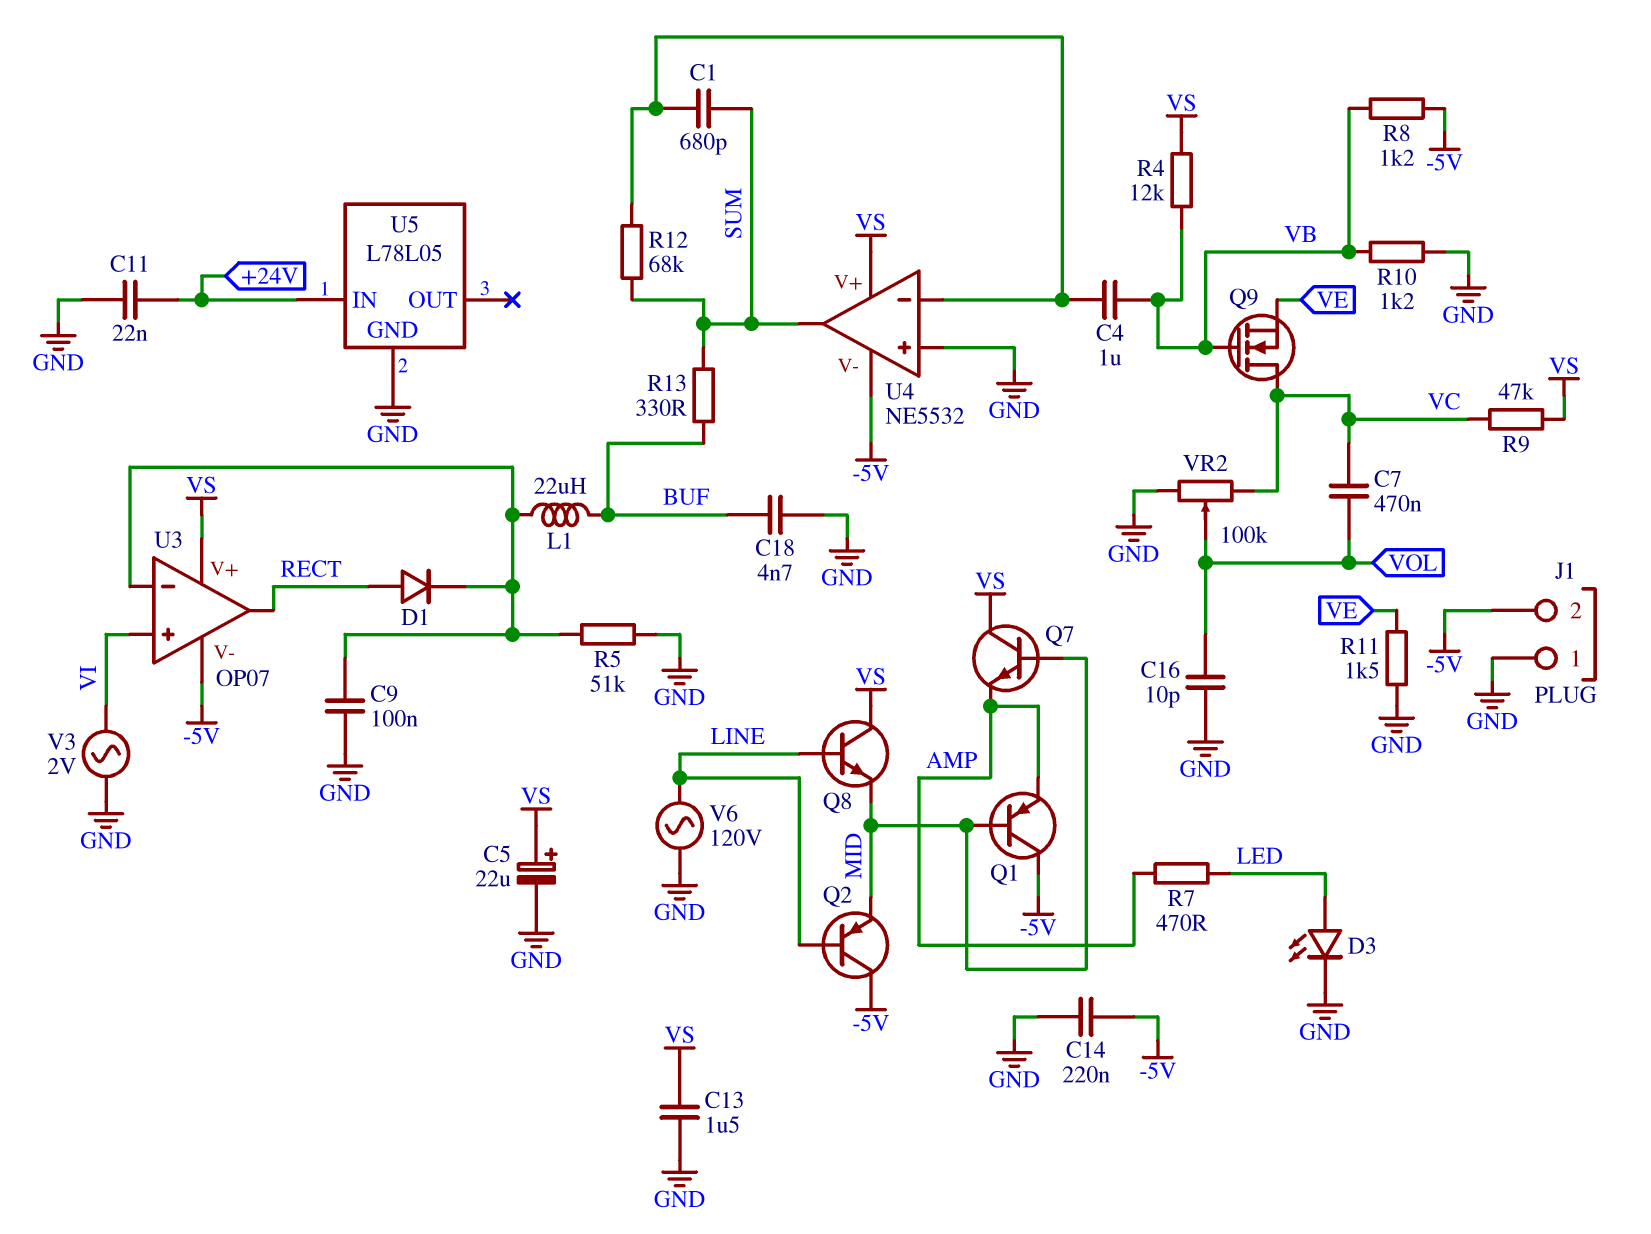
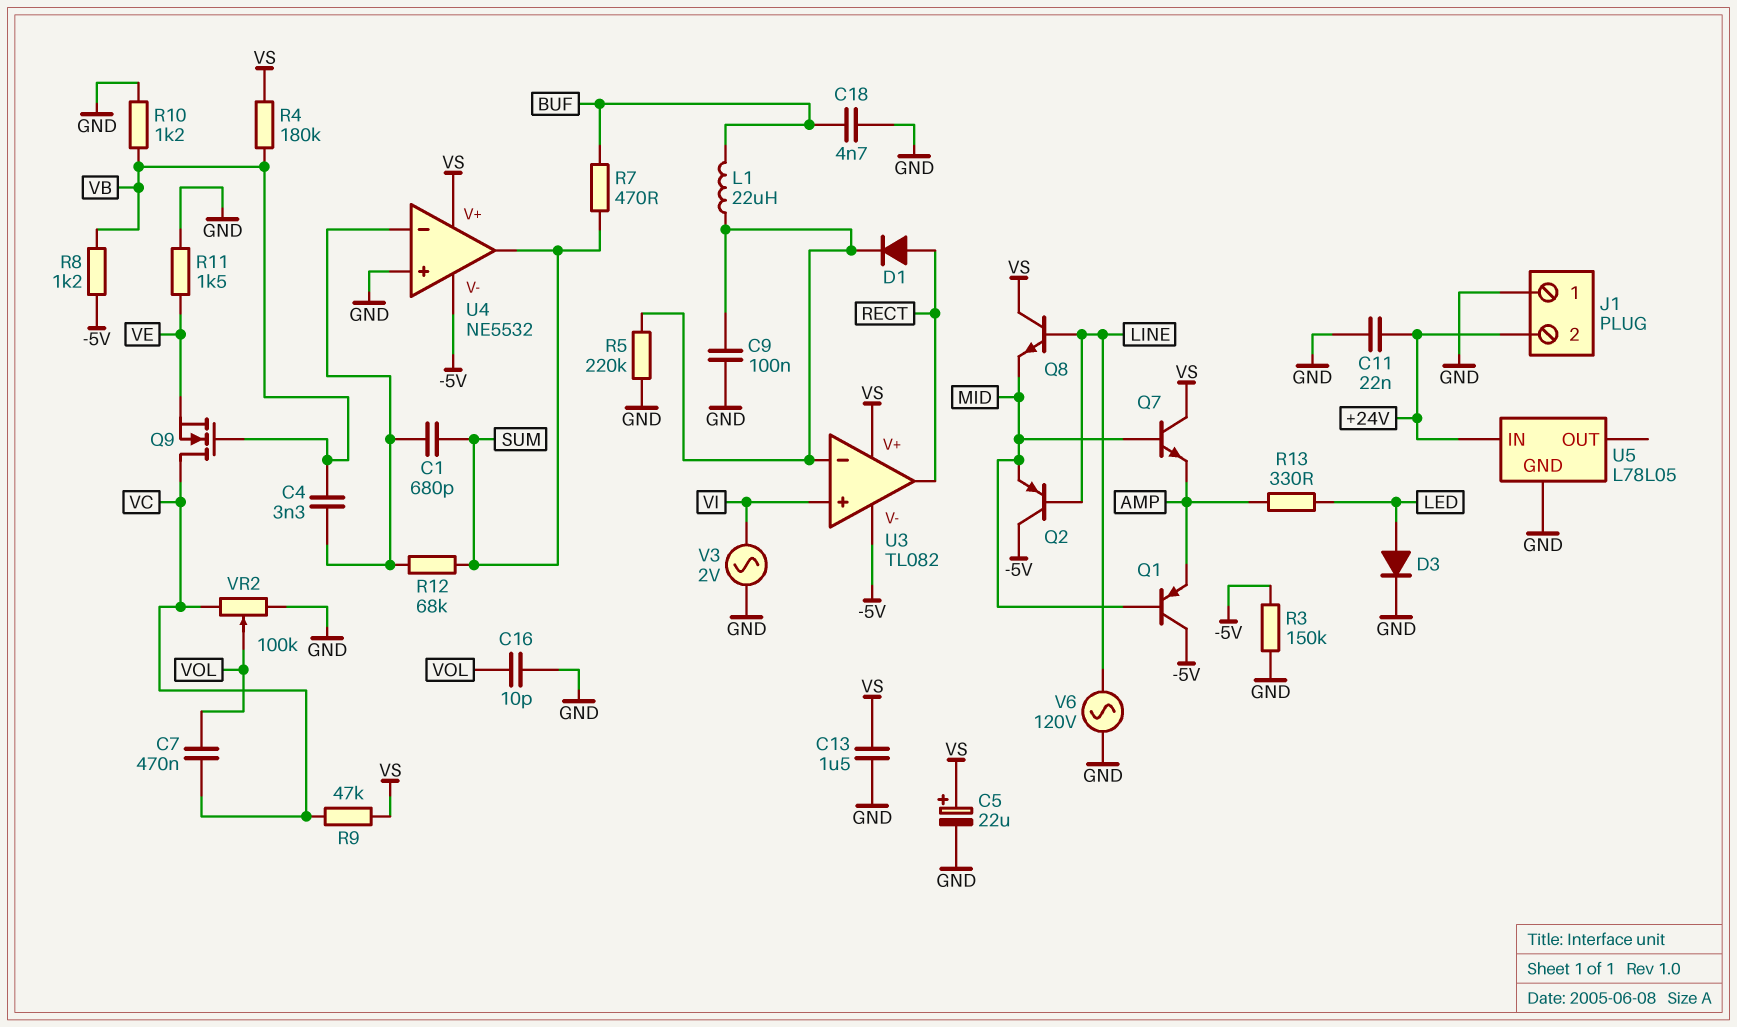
C4: 1uF (U4/in-, VB) -> 3.3nF (U4/in-, VB)
C14: 220nF (-5V, GND) -> none
D3: LED (A LED, K GND) -> diode (A LED, K GND)
J1 pin 2: -5V -> +24V
R3: none -> 150k (-5V, GND)
R4: 12k (VB, VS) -> 180k (VB, VS)
R5: 51k (GND, U3/in-) -> 220k (GND, U3/in-)
R7: 470 (AMP, LED) -> 470 (BUF, SUM)
R13: 330 (BUF, SUM) -> 330 (AMP, LED)
U3: OP07 -> TL082

